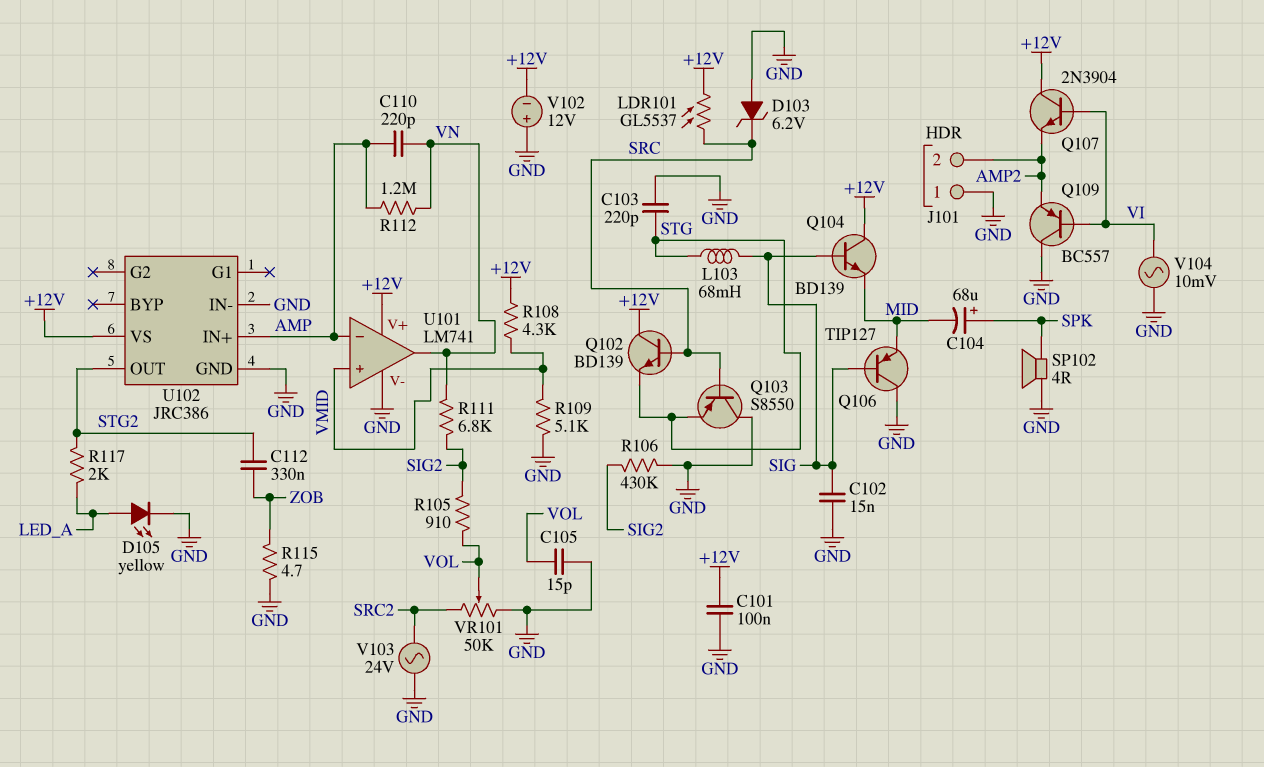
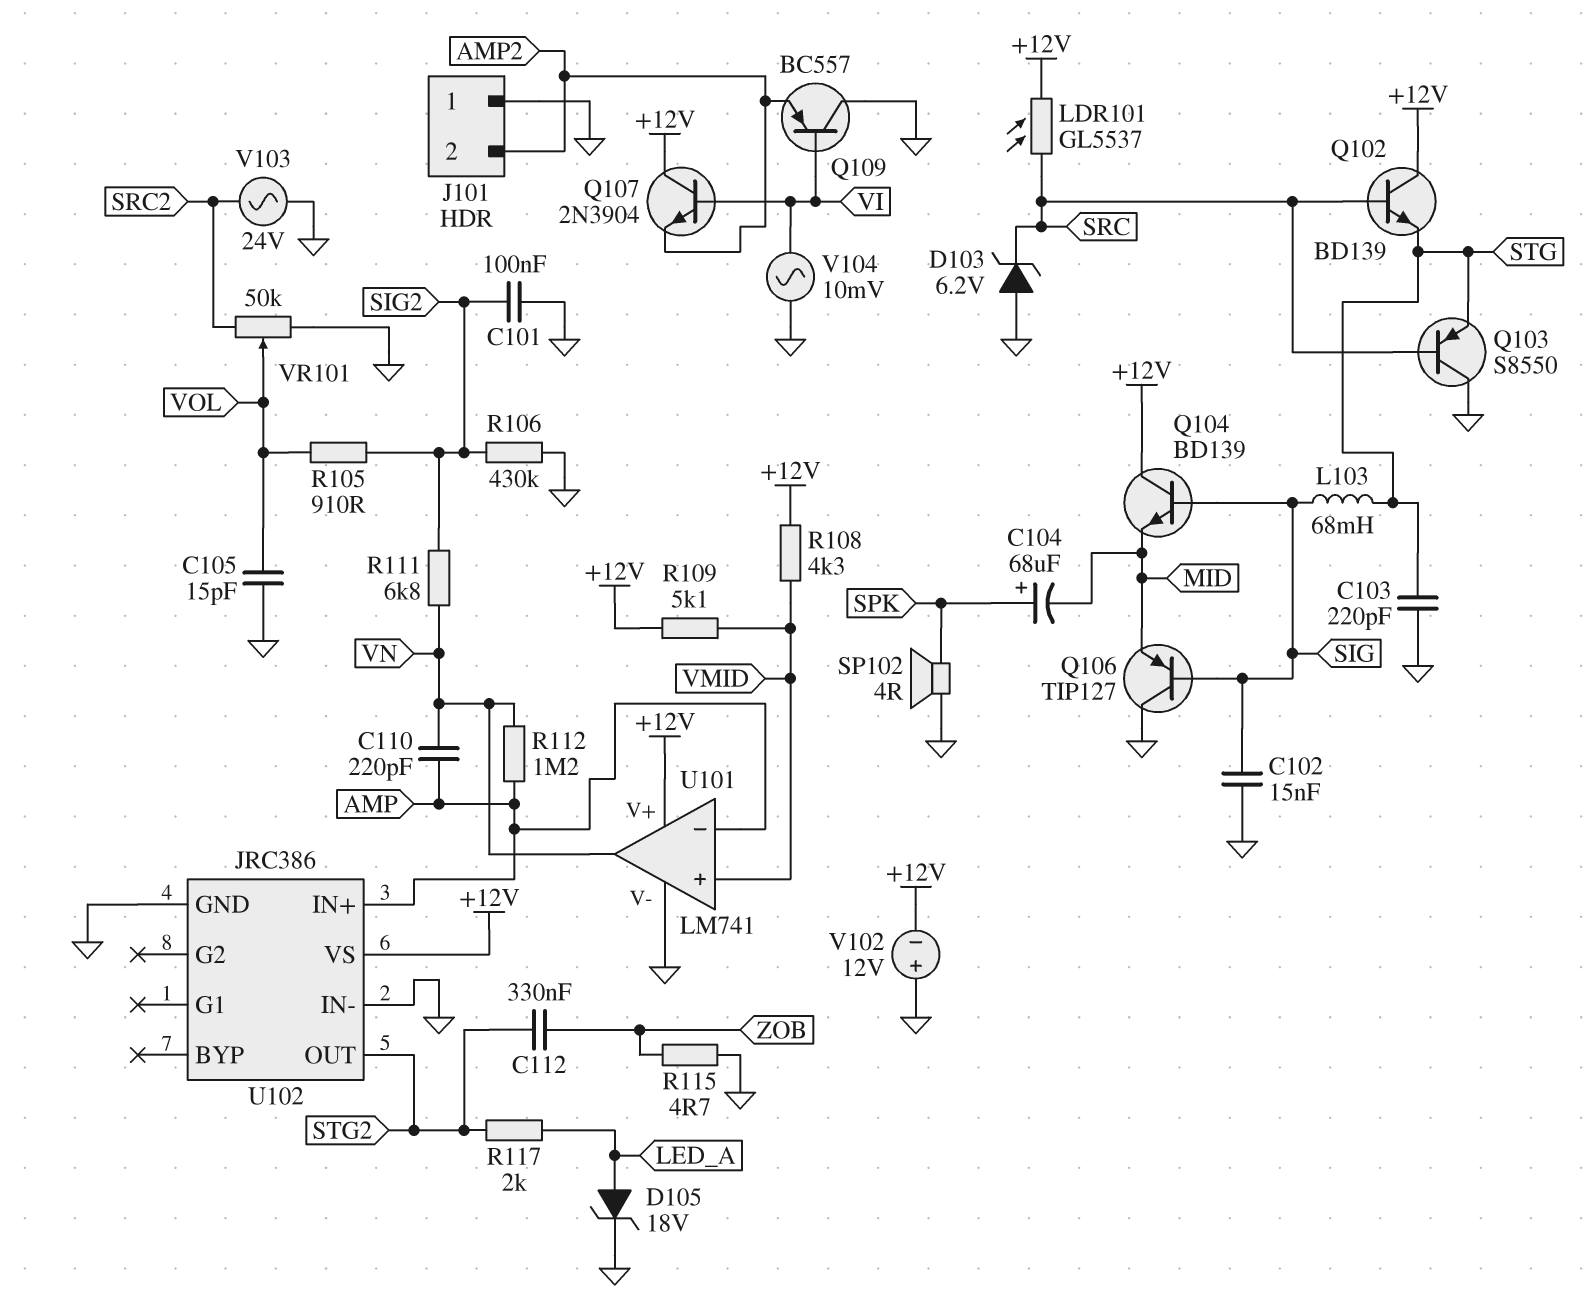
C101: 100nF (+12V, GND) -> 100nF (GND, SIG2)
D105: LED yellow (A LED_A, K GND) -> zener 18V (A LED_A, K GND)
R109: 5.1k (GND, VMID) -> 5.1k (+12V, VMID)

